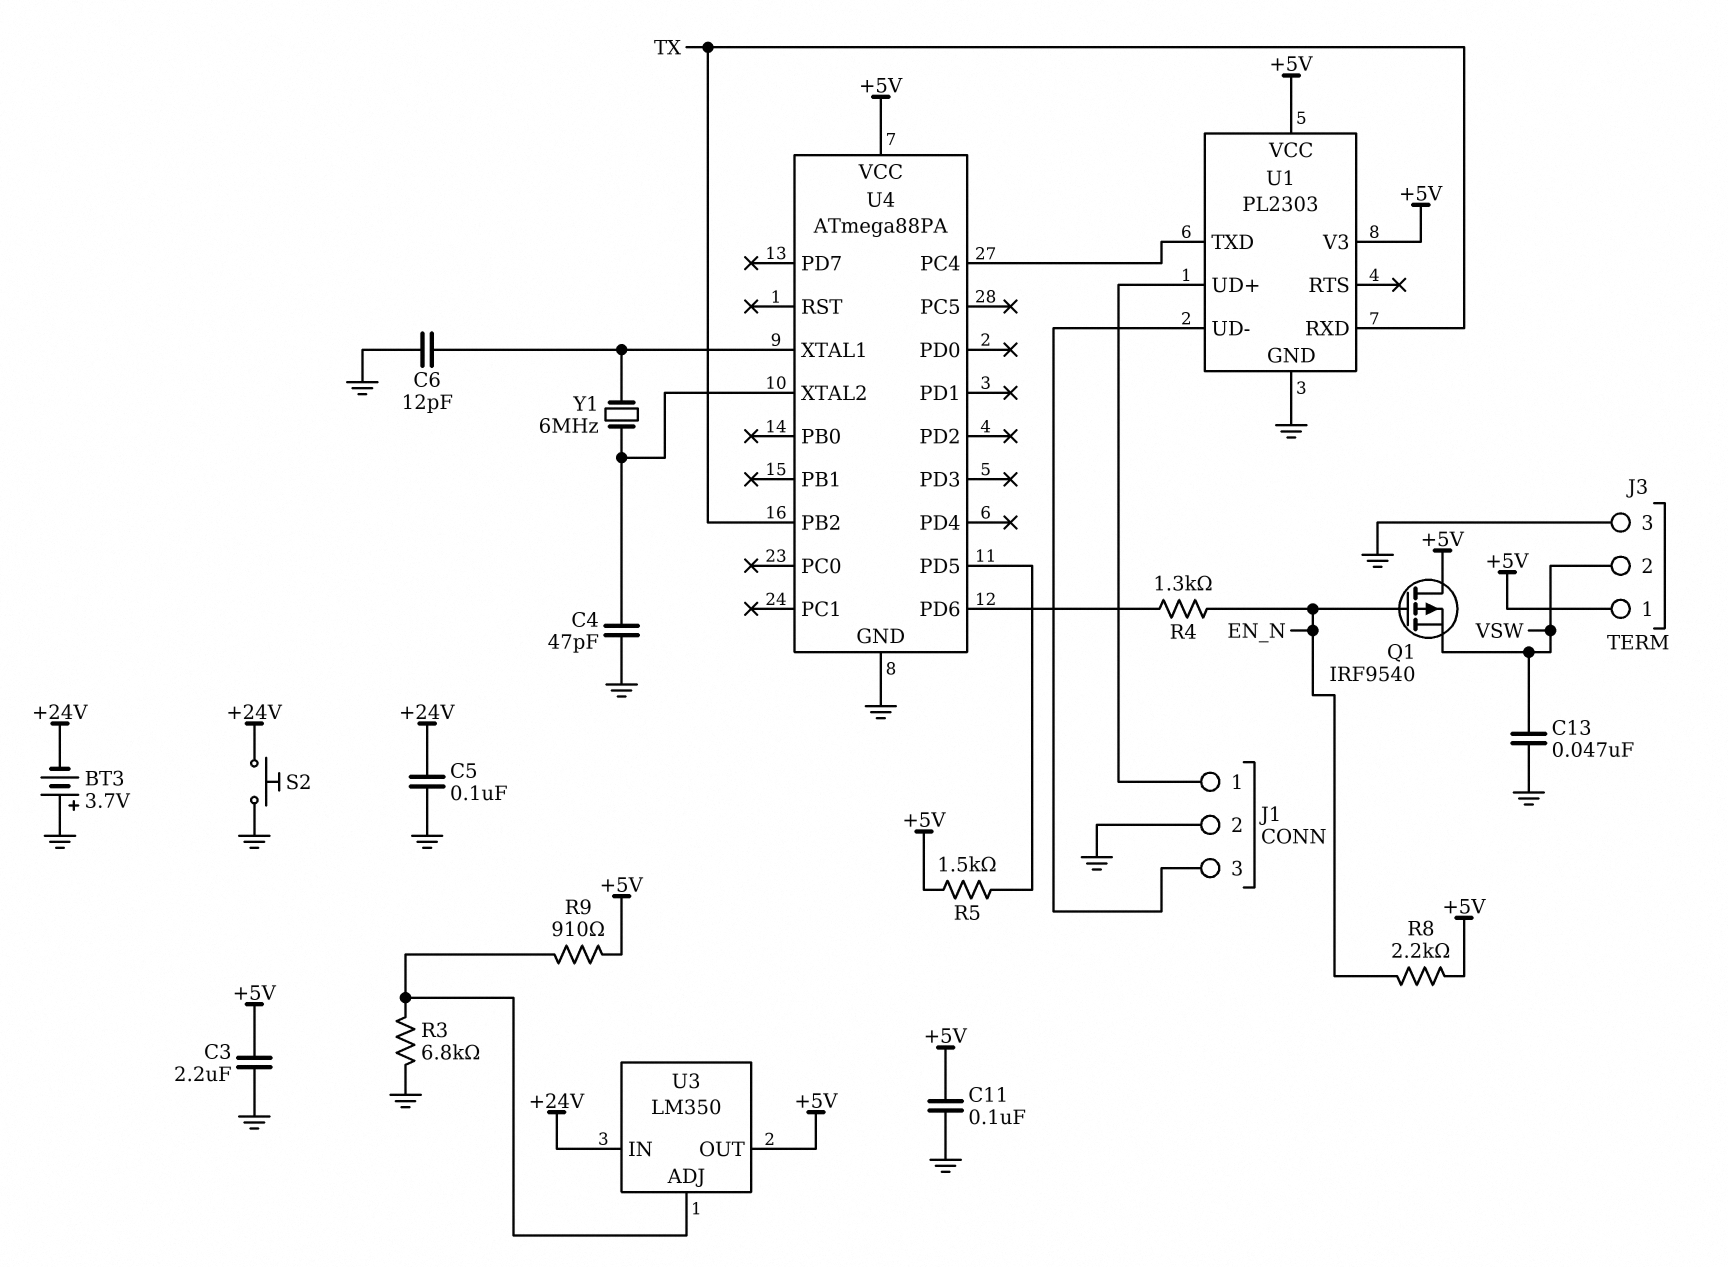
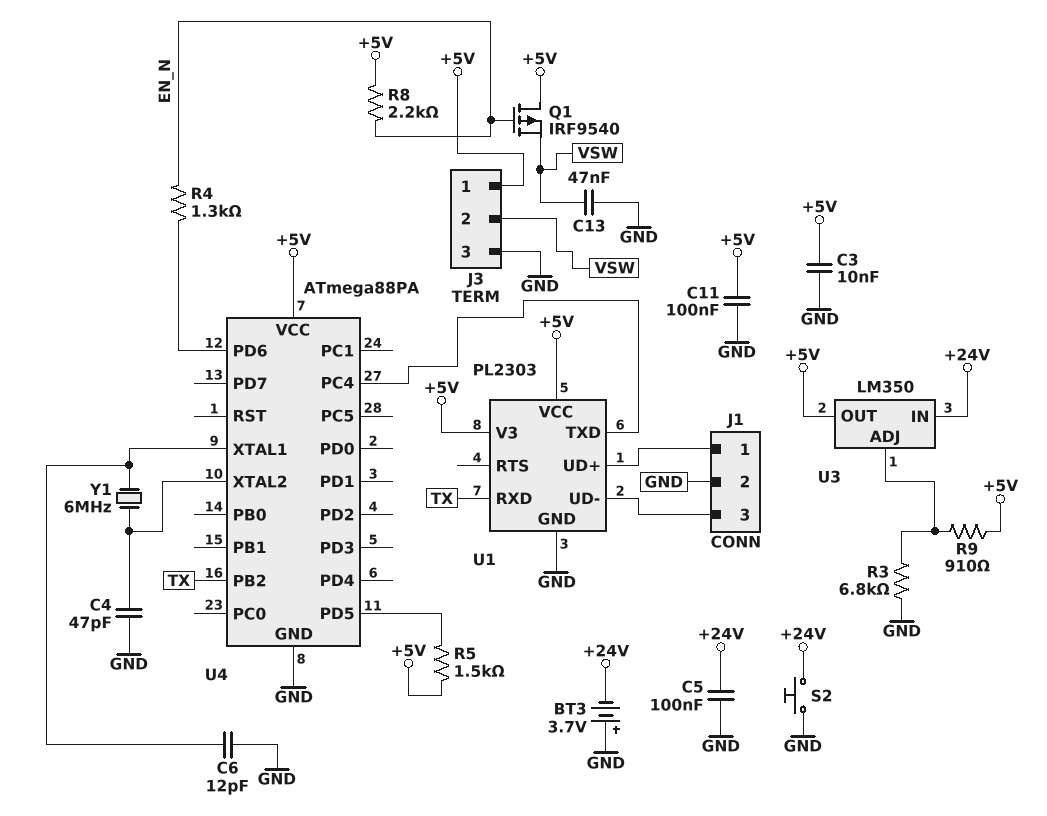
C3: 2.2uF (+5V, GND) -> 10nF (+5V, GND)

